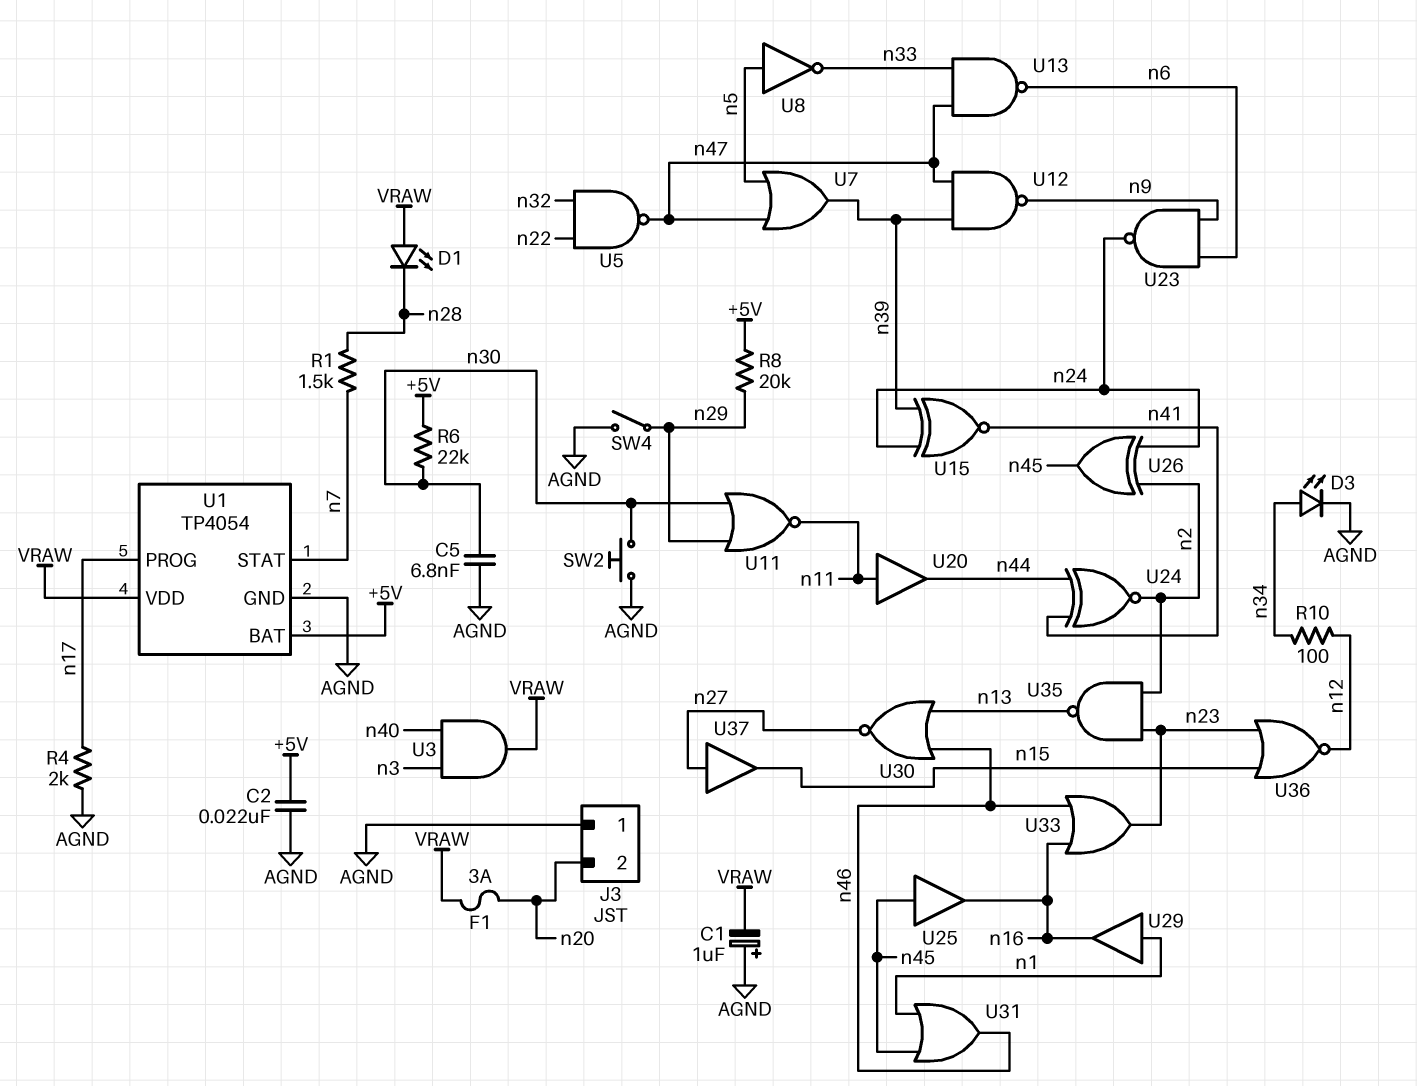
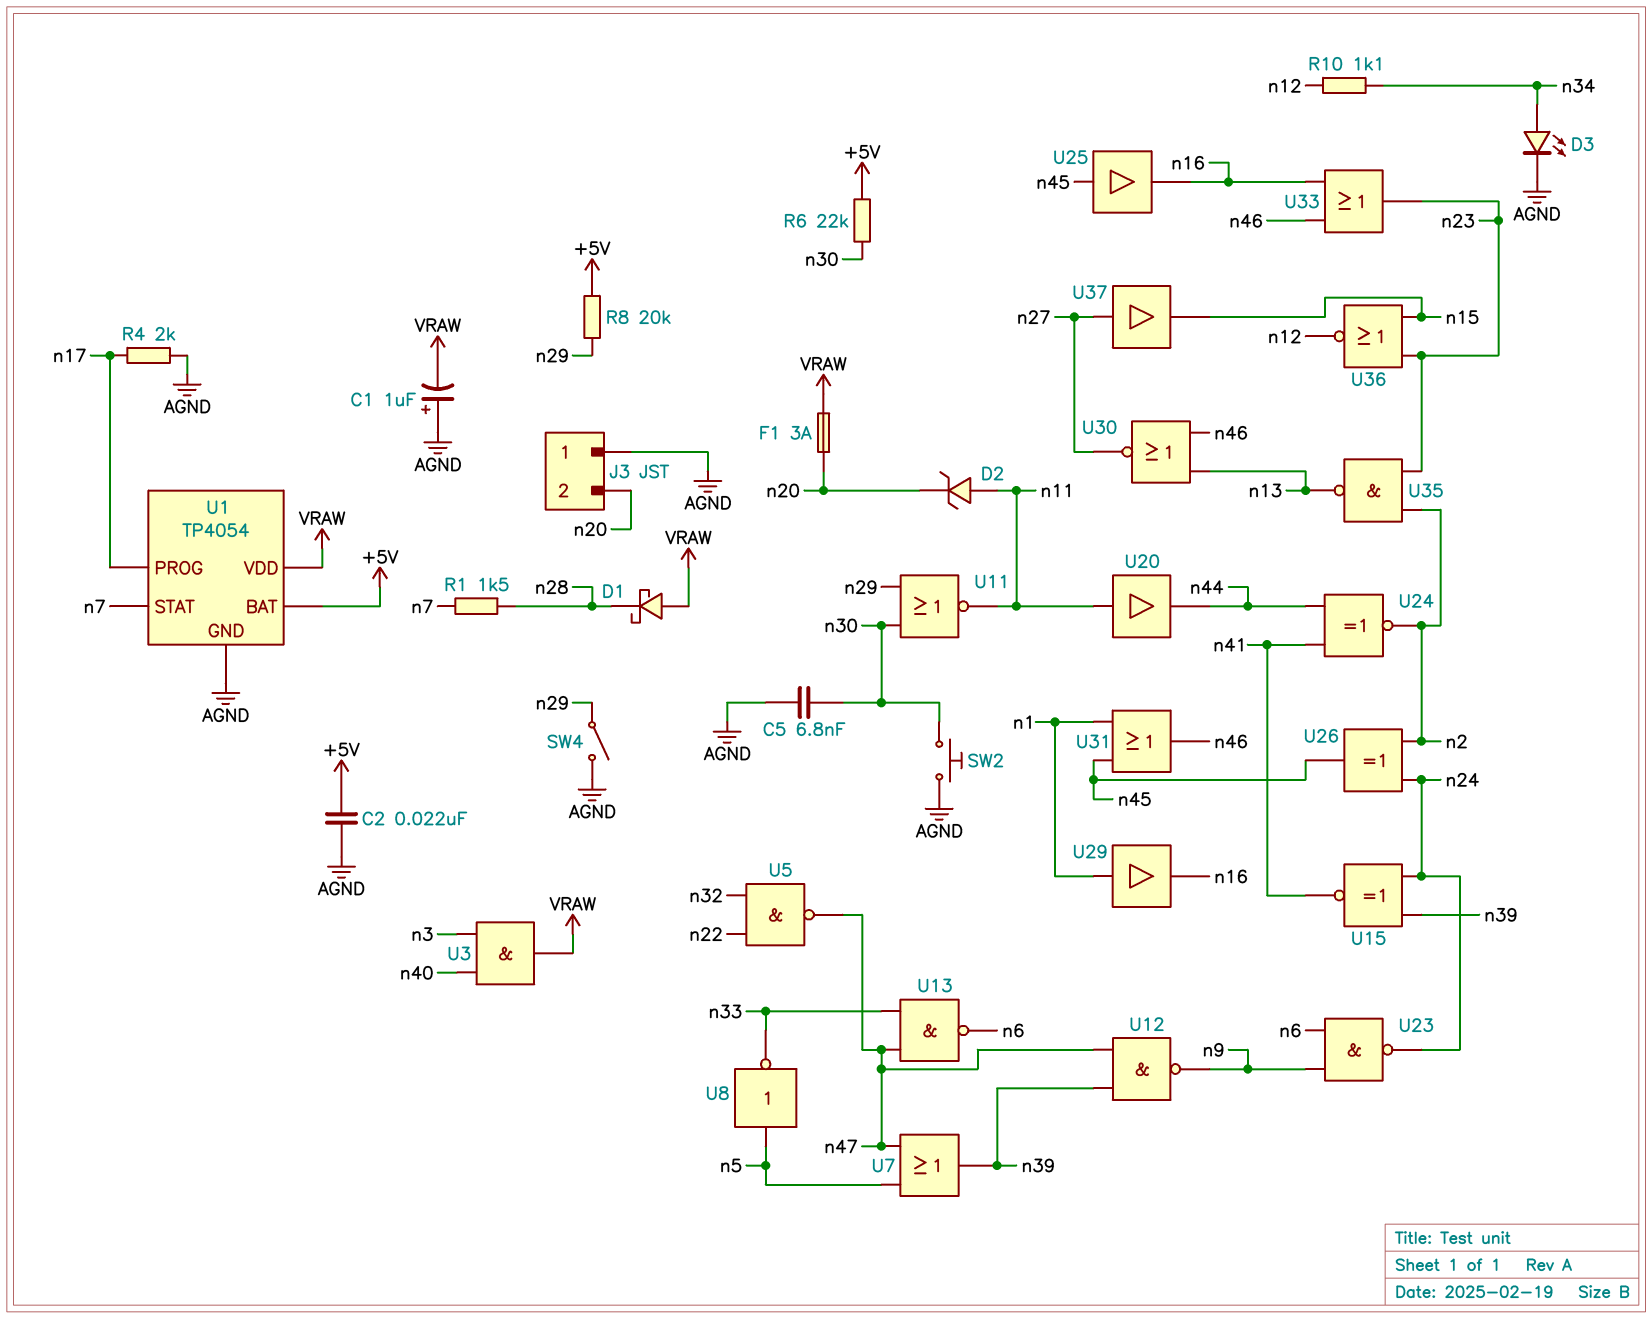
D1: LED (A VRAW, K n28) -> schottky (A VRAW, K n28)
D2: none -> zener (A n11, K n20)
R10: 100 (n12, n34) -> 1.1k (n12, n34)

